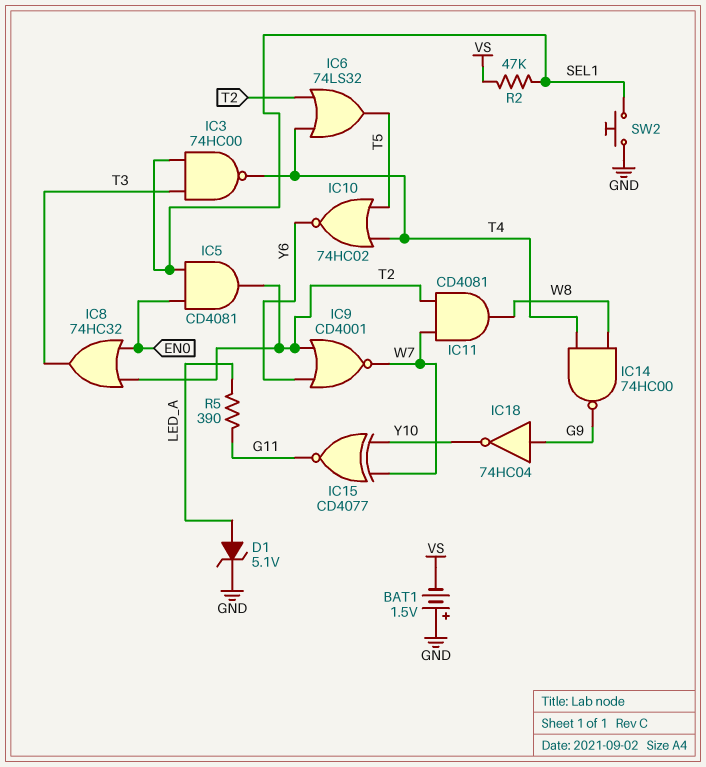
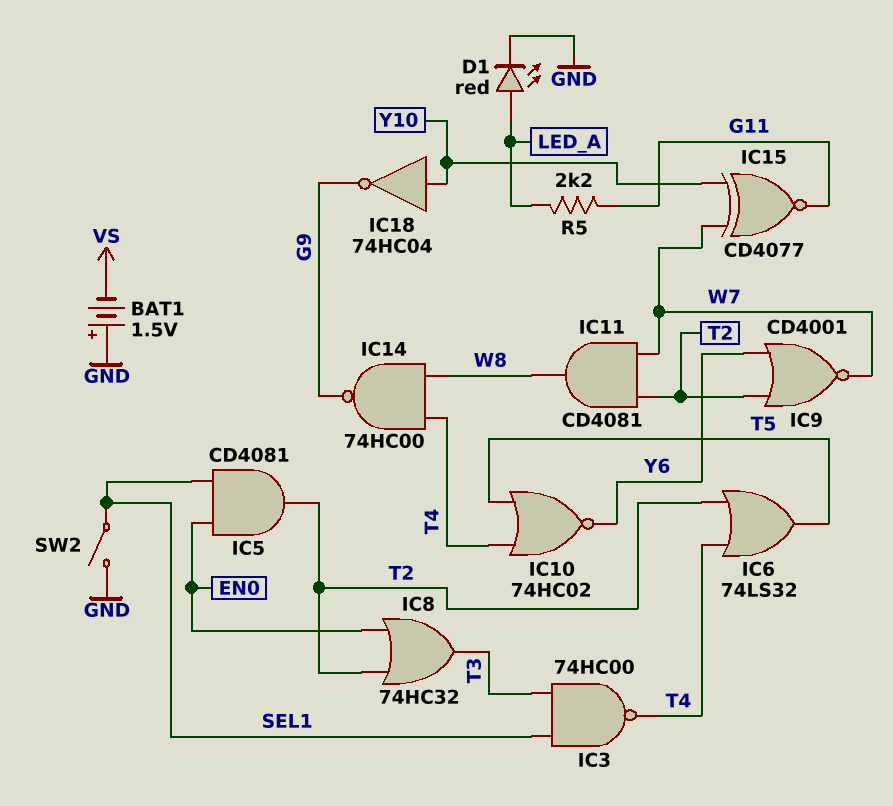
D1: zener 5.1V (A LED_A, K GND) -> LED red (A LED_A, K GND)
IC18: NOT 74HC04 (in G9, out Y10) -> NOT 74HC04 (in Y10, out G9)
R2: 47k (SEL1, VS) -> none
R5: 390 (G11, LED_A) -> 2.2k (G11, LED_A)
SW2: button (GND, SEL1) -> switch (GND, SEL1)

